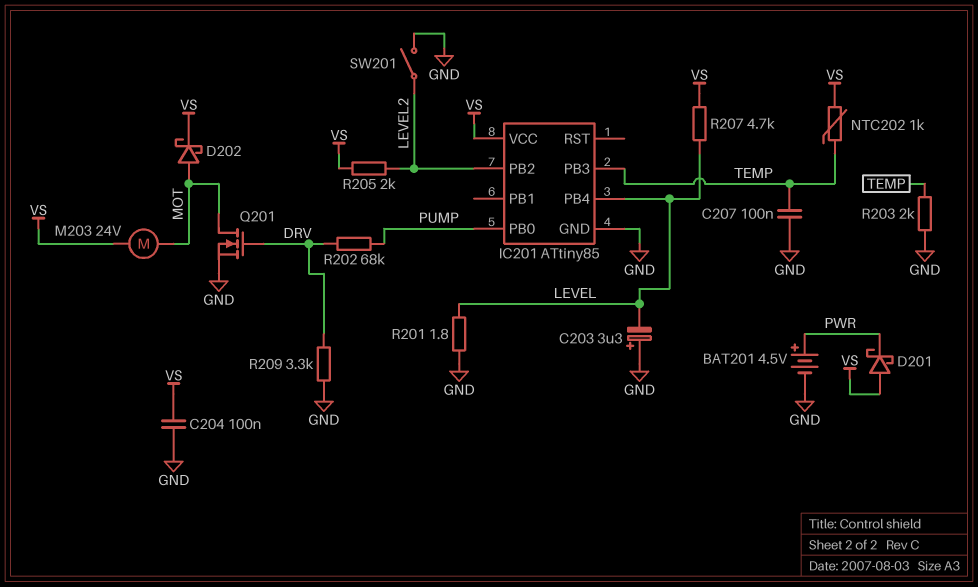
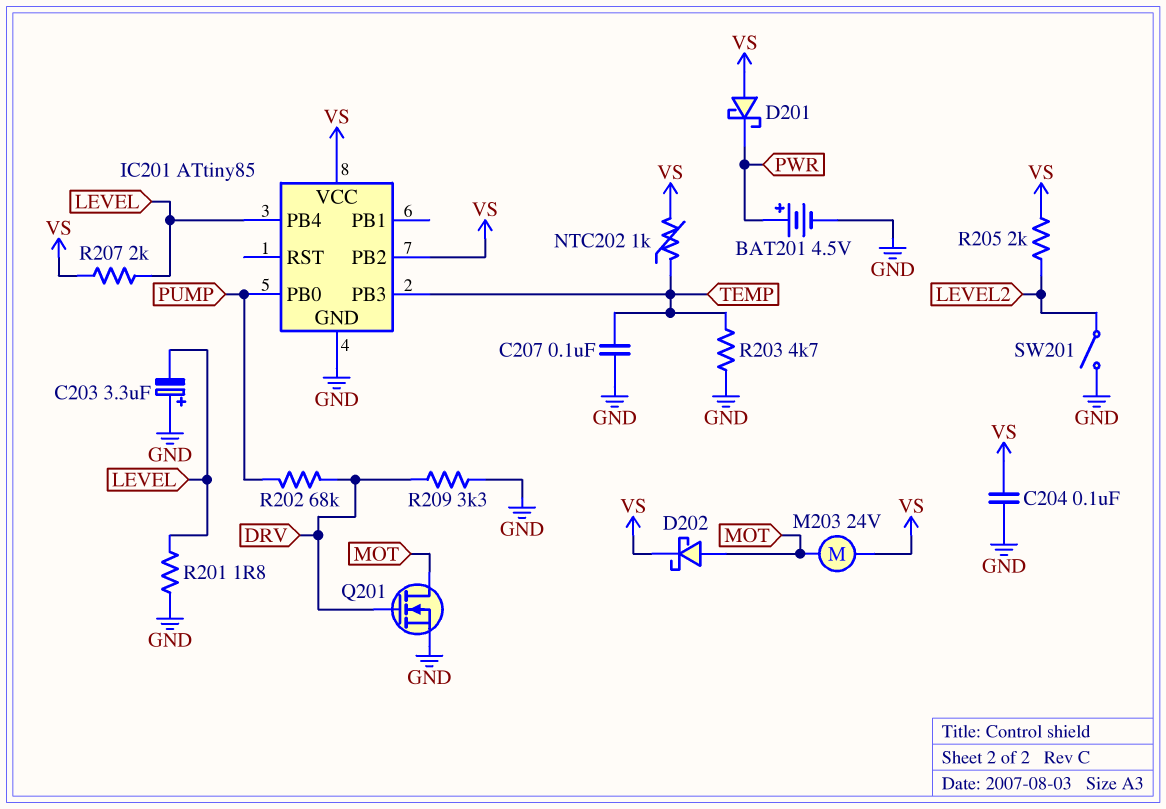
IC201 pin PB2: LEVEL2 -> VS
R203: 2k (GND, TEMP) -> 4.7k (GND, TEMP)
R207: 4.7k (LEVEL, VS) -> 2k (LEVEL, VS)

